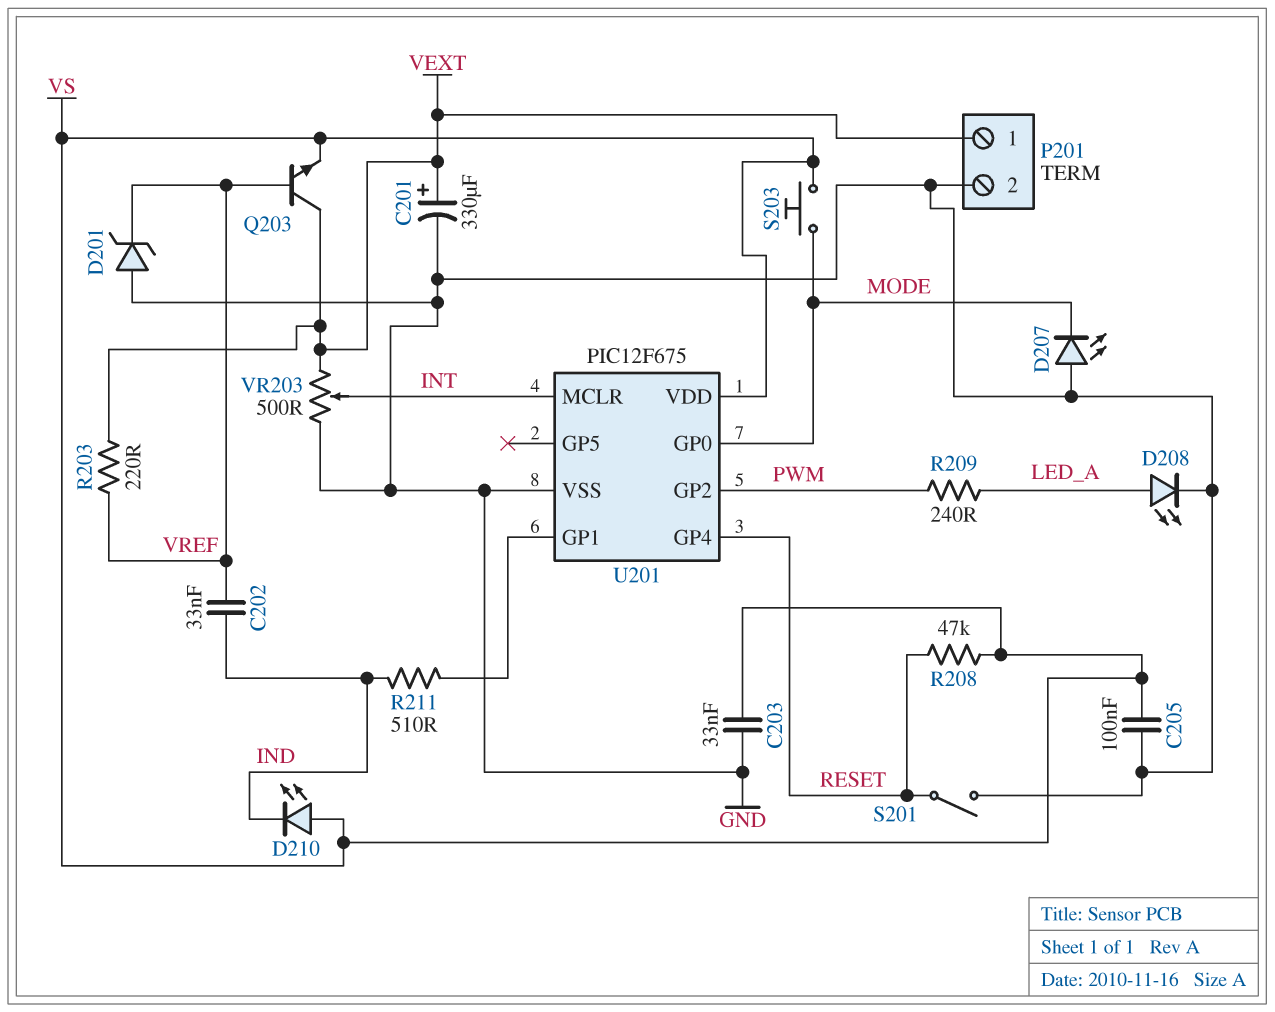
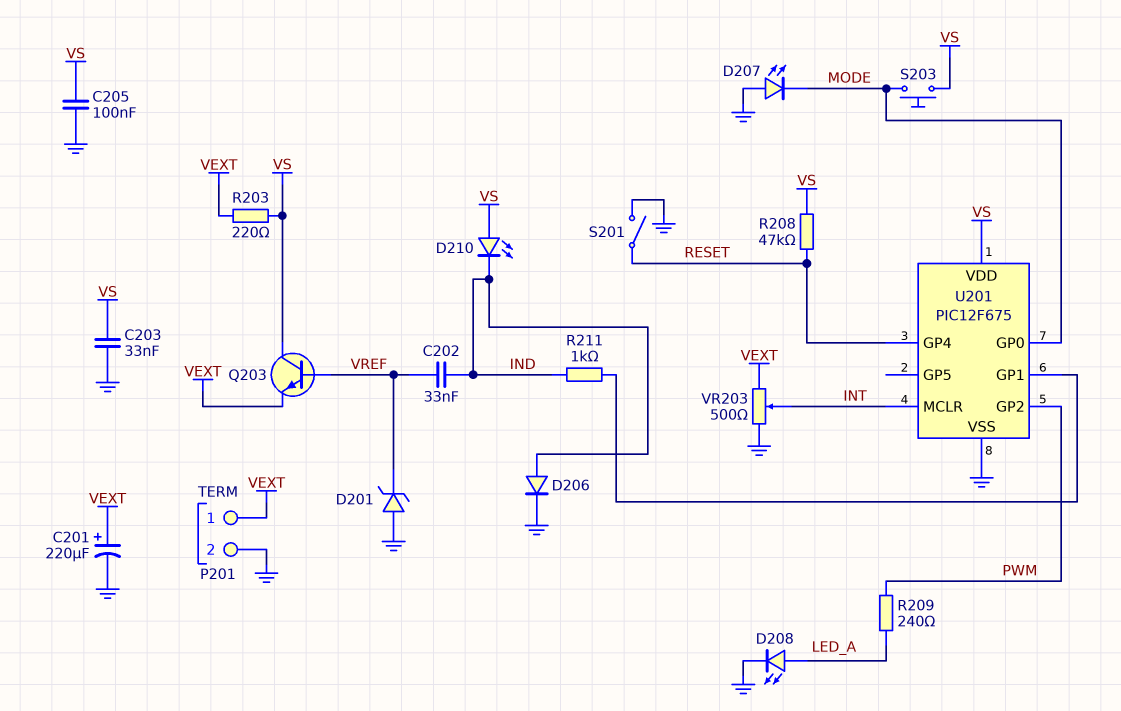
C201: 330uF (plus VEXT, minus GND) -> 220uF (plus VEXT, minus GND)
D206: none -> diode (A IND, K GND)
Q203: NPN (B VREF, C VEXT, E VS) -> NPN (B VREF, C VS, E VEXT)
R203: 220 (VEXT, VREF) -> 220 (VEXT, VS)
R211: 510 (IND, U201/GP1) -> 1k (IND, U201/GP1)

